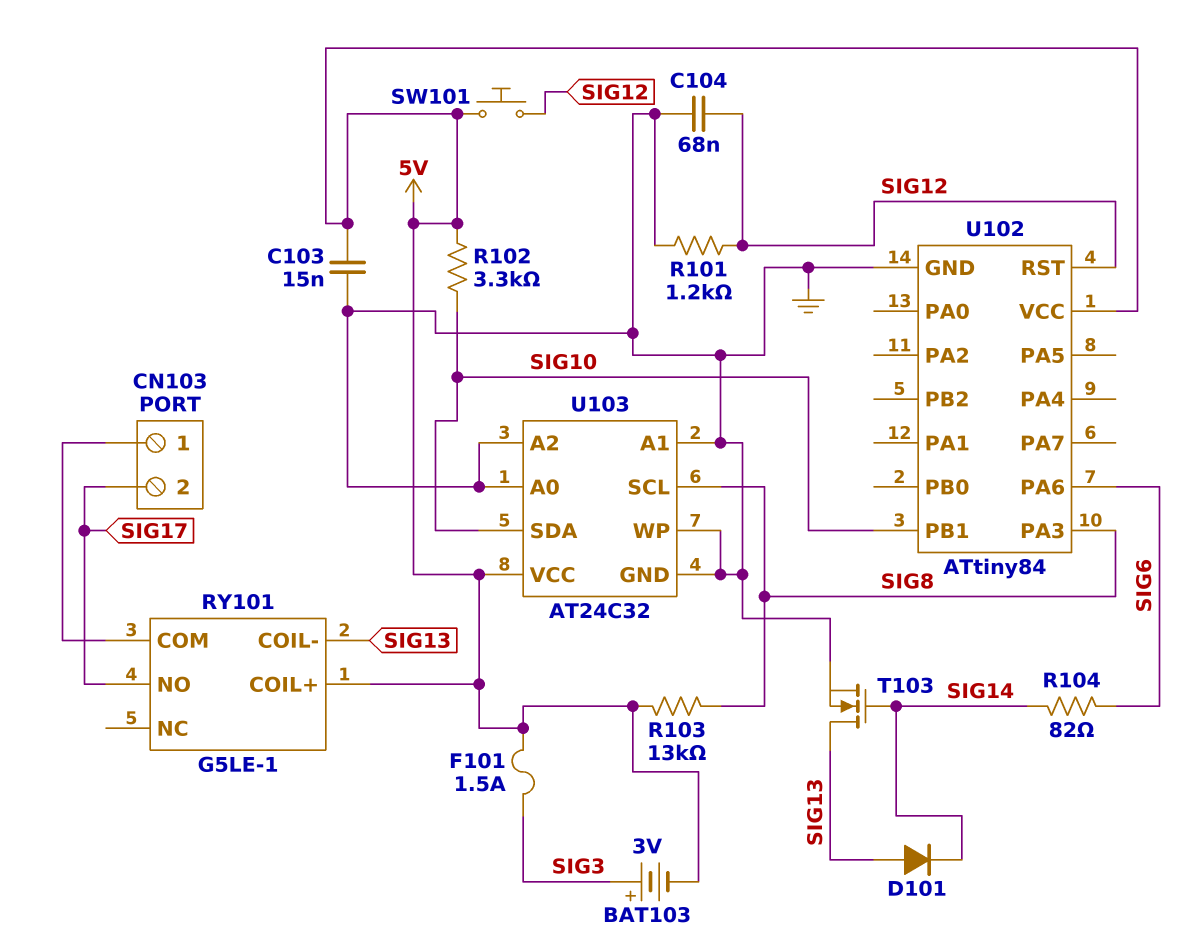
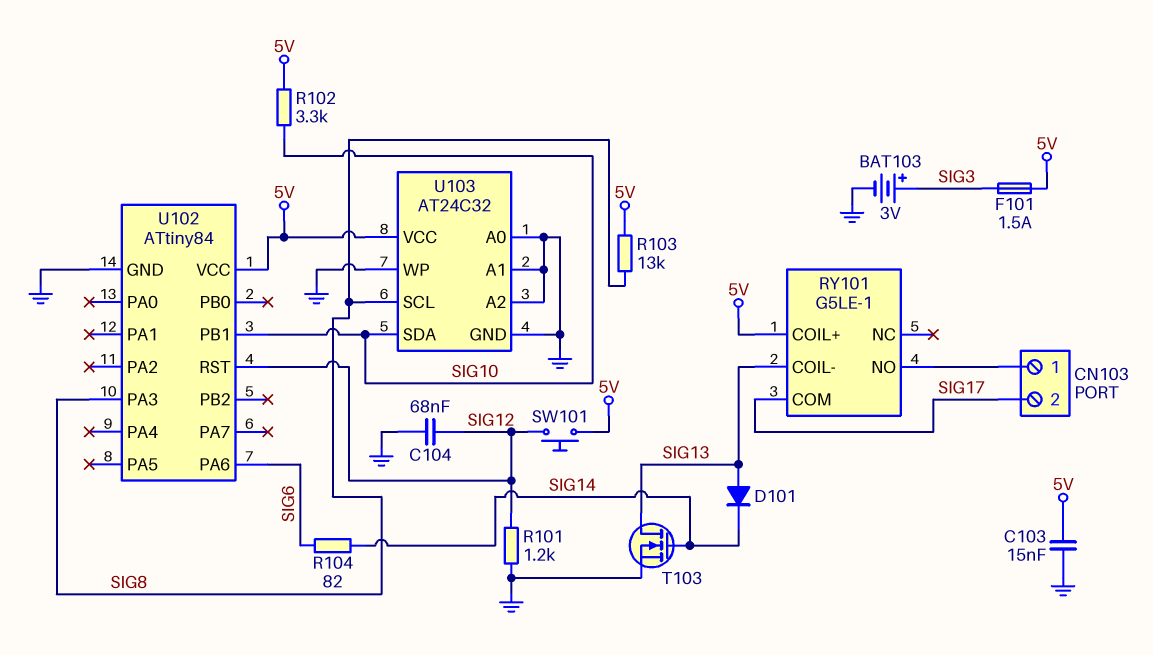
BAT103: 3V (plus SIG3, minus 5V) -> 3V (plus SIG3, minus GND)
RY101 pin COM: CN103/1 -> SIG17
RY101 pin NO: SIG17 -> CN103/1

